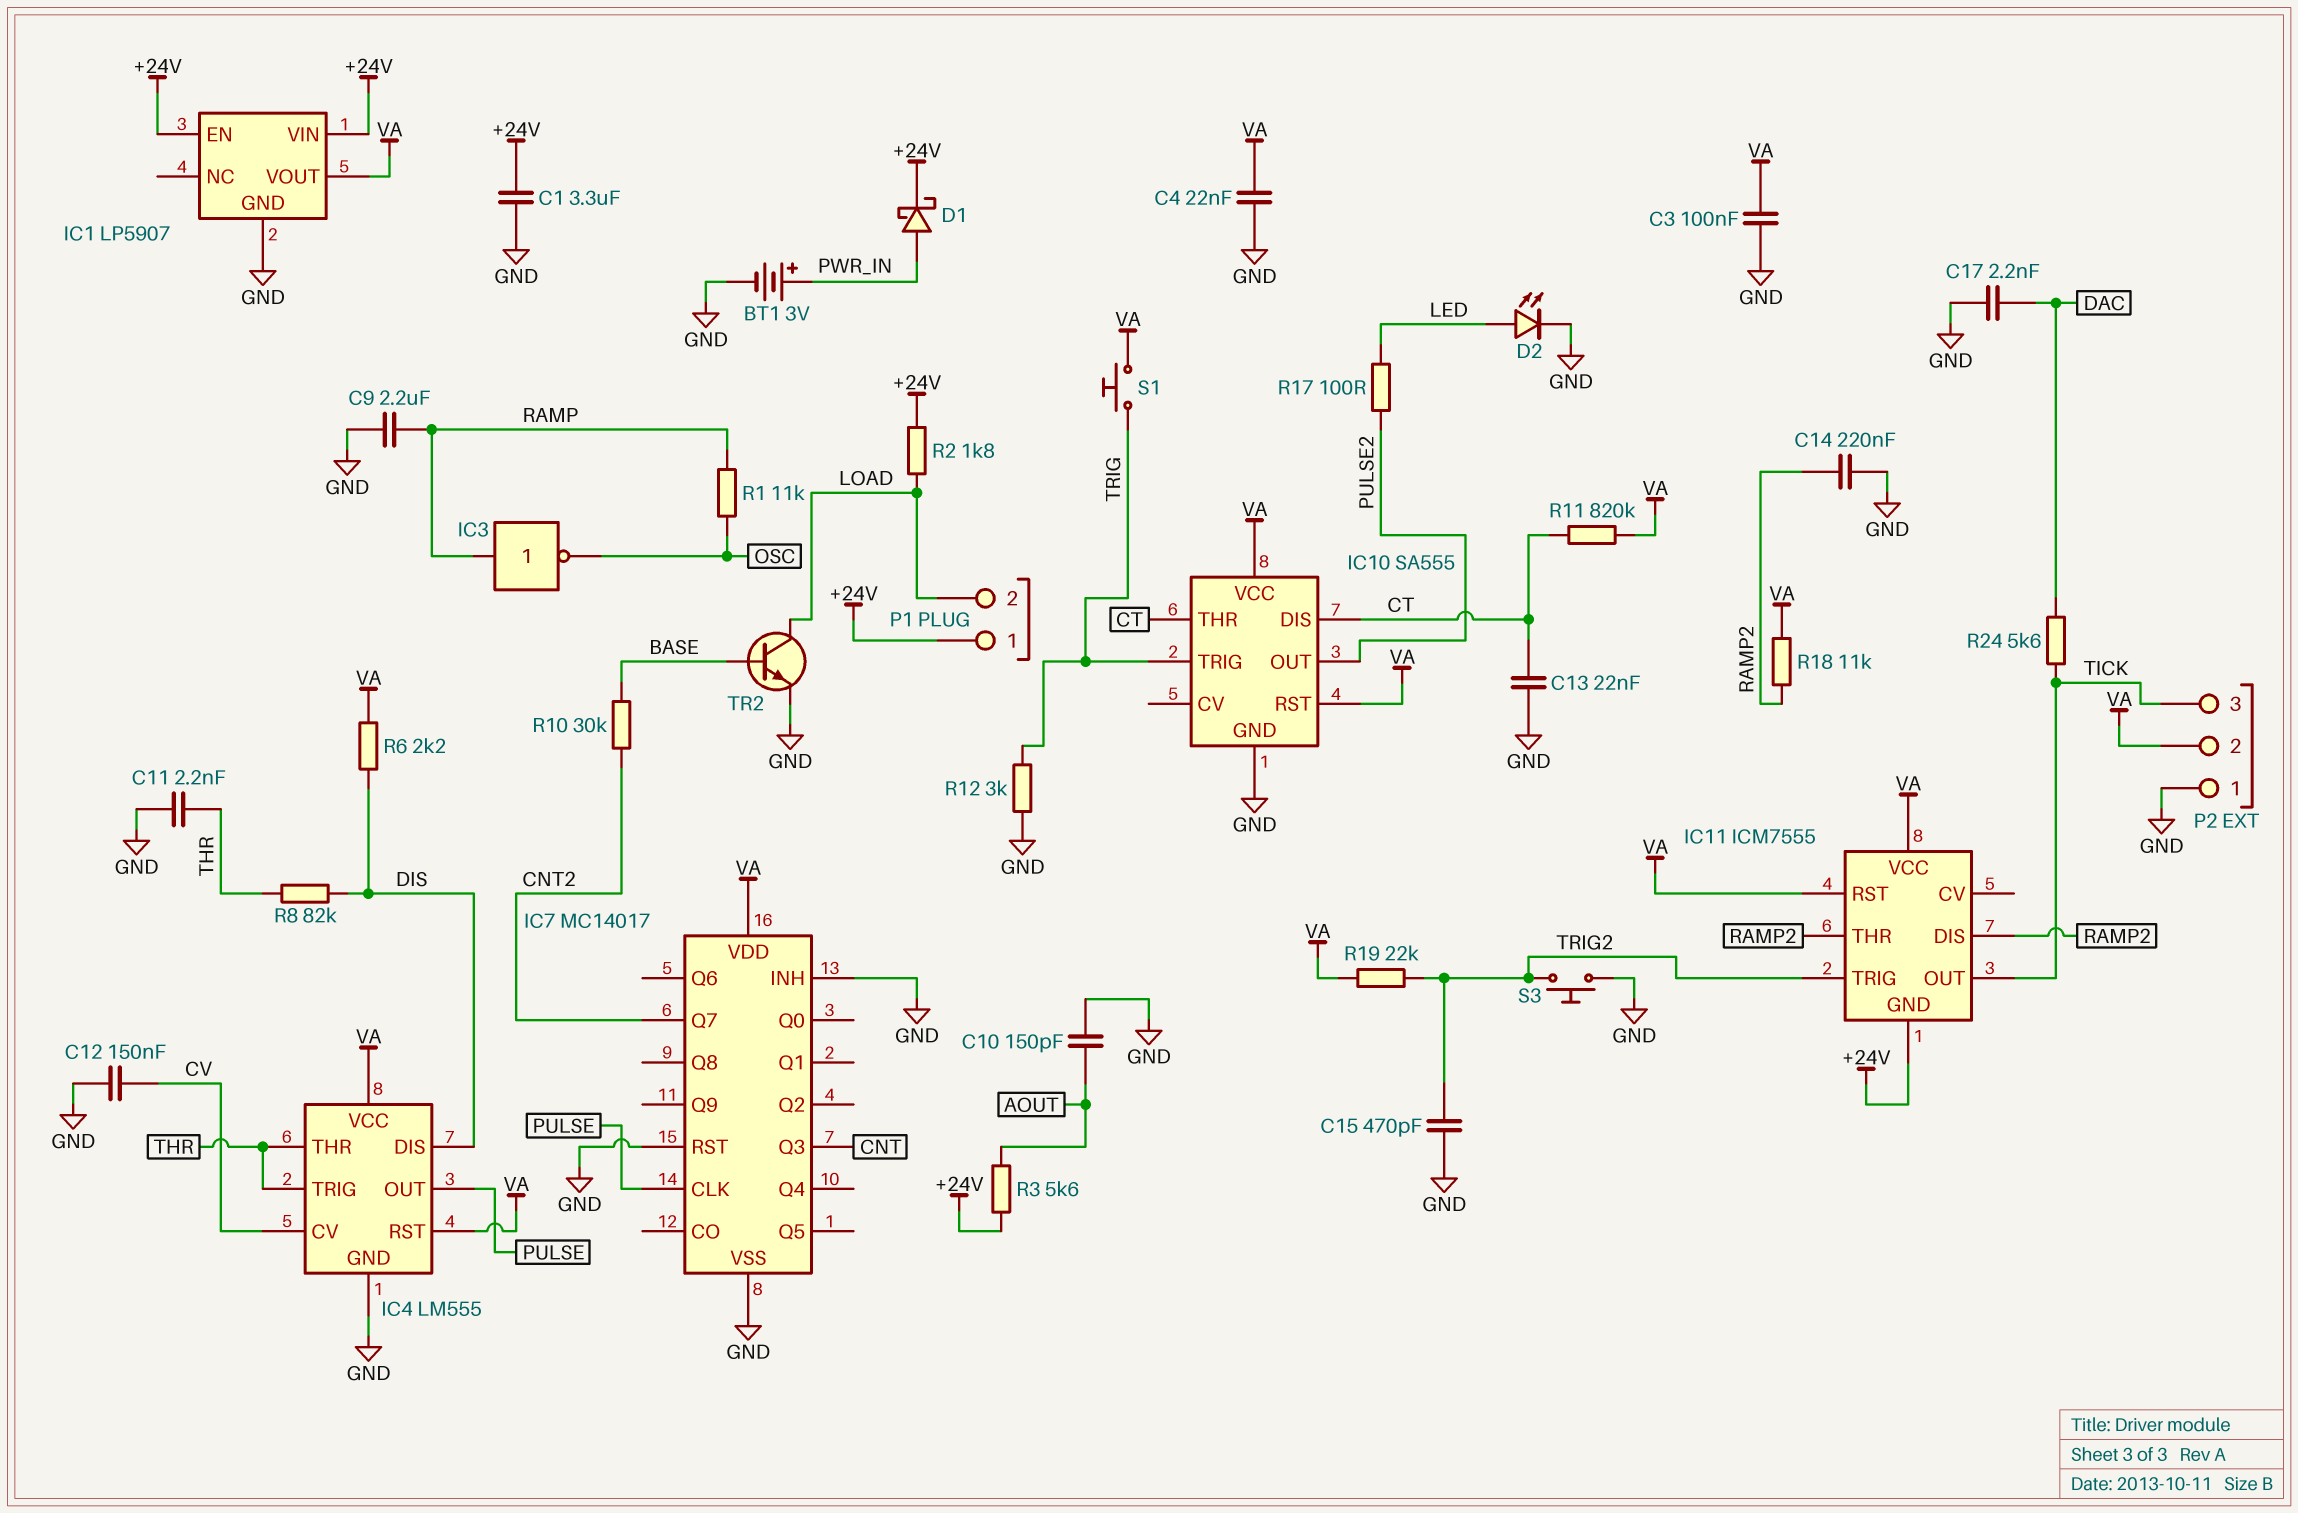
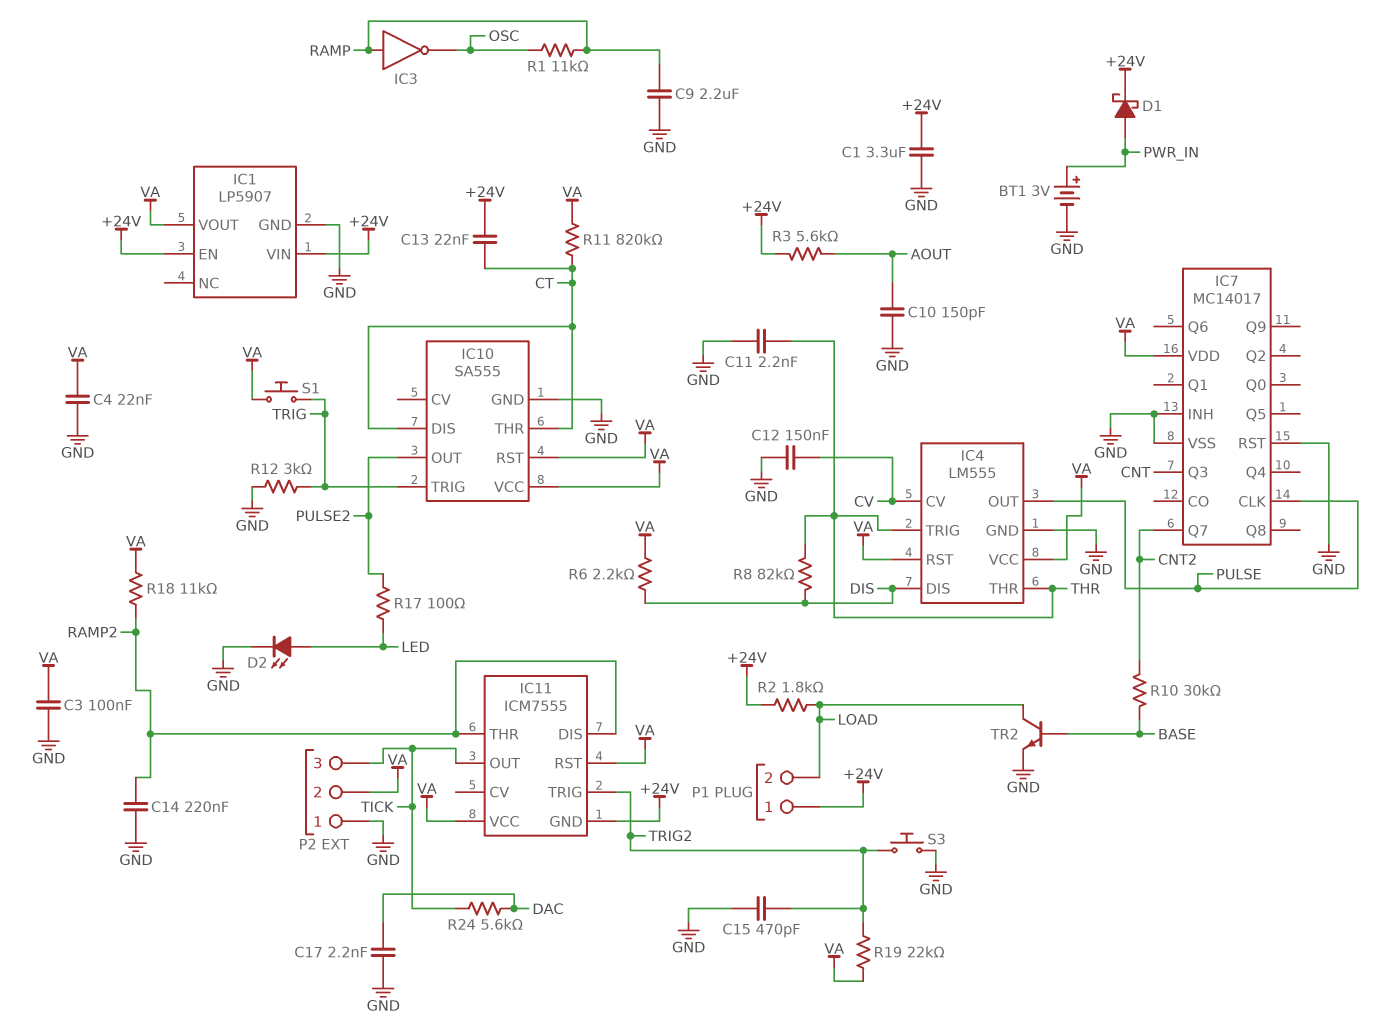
C13: 22nF (CT, GND) -> 22nF (+24V, CT)

